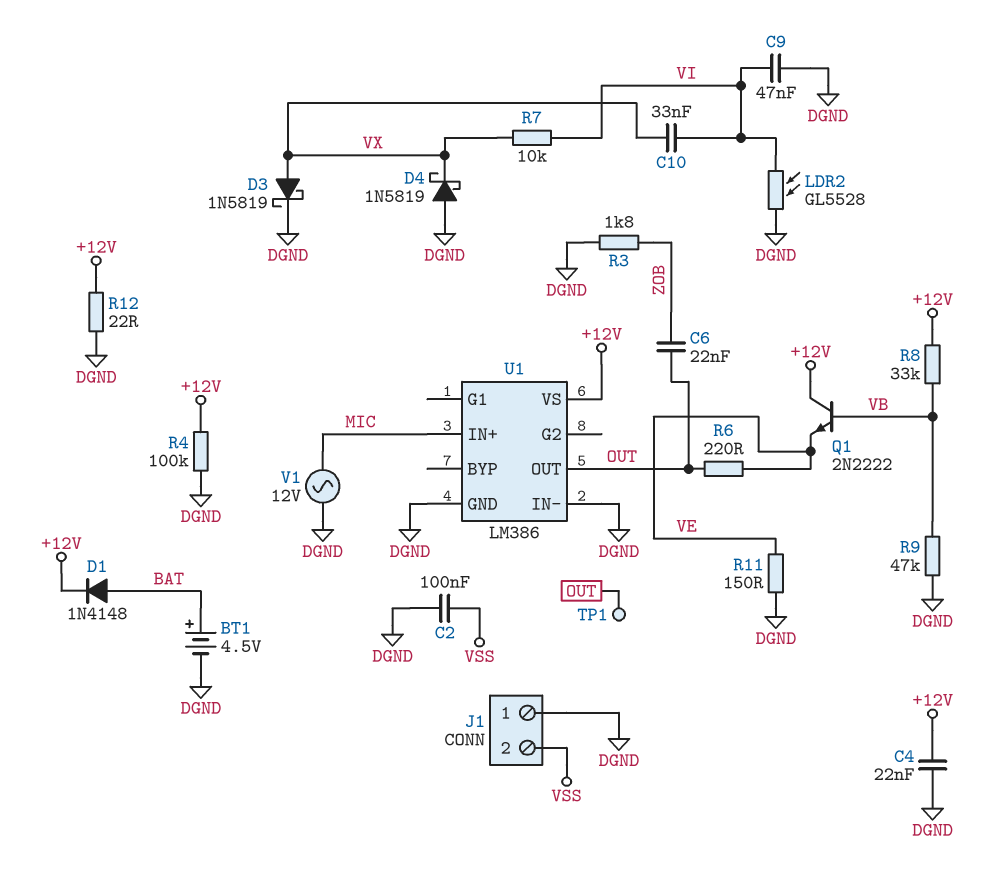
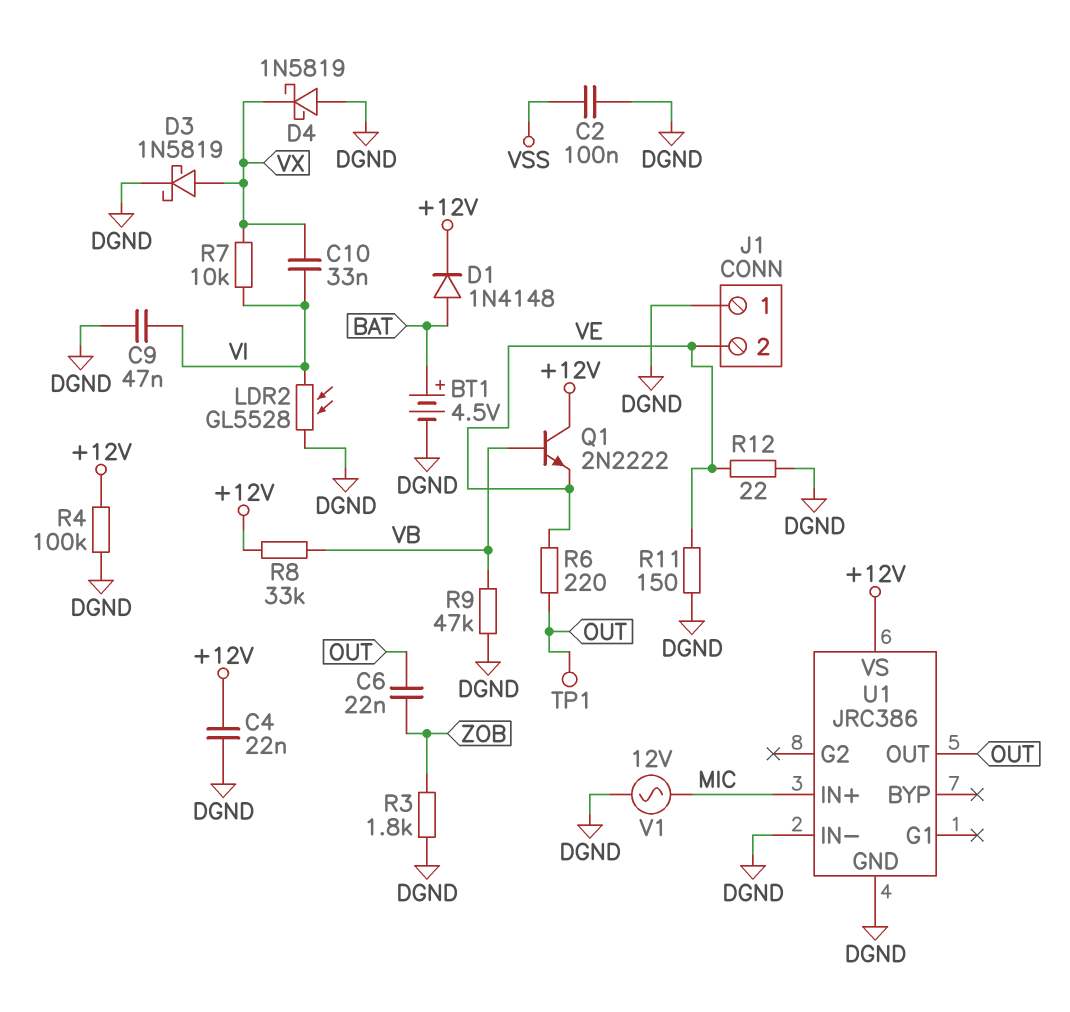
J1 pin 2: VSS -> VE
R12: 22 (+12V, DGND) -> 22 (DGND, VE)
U1: LM386 -> JRC386

